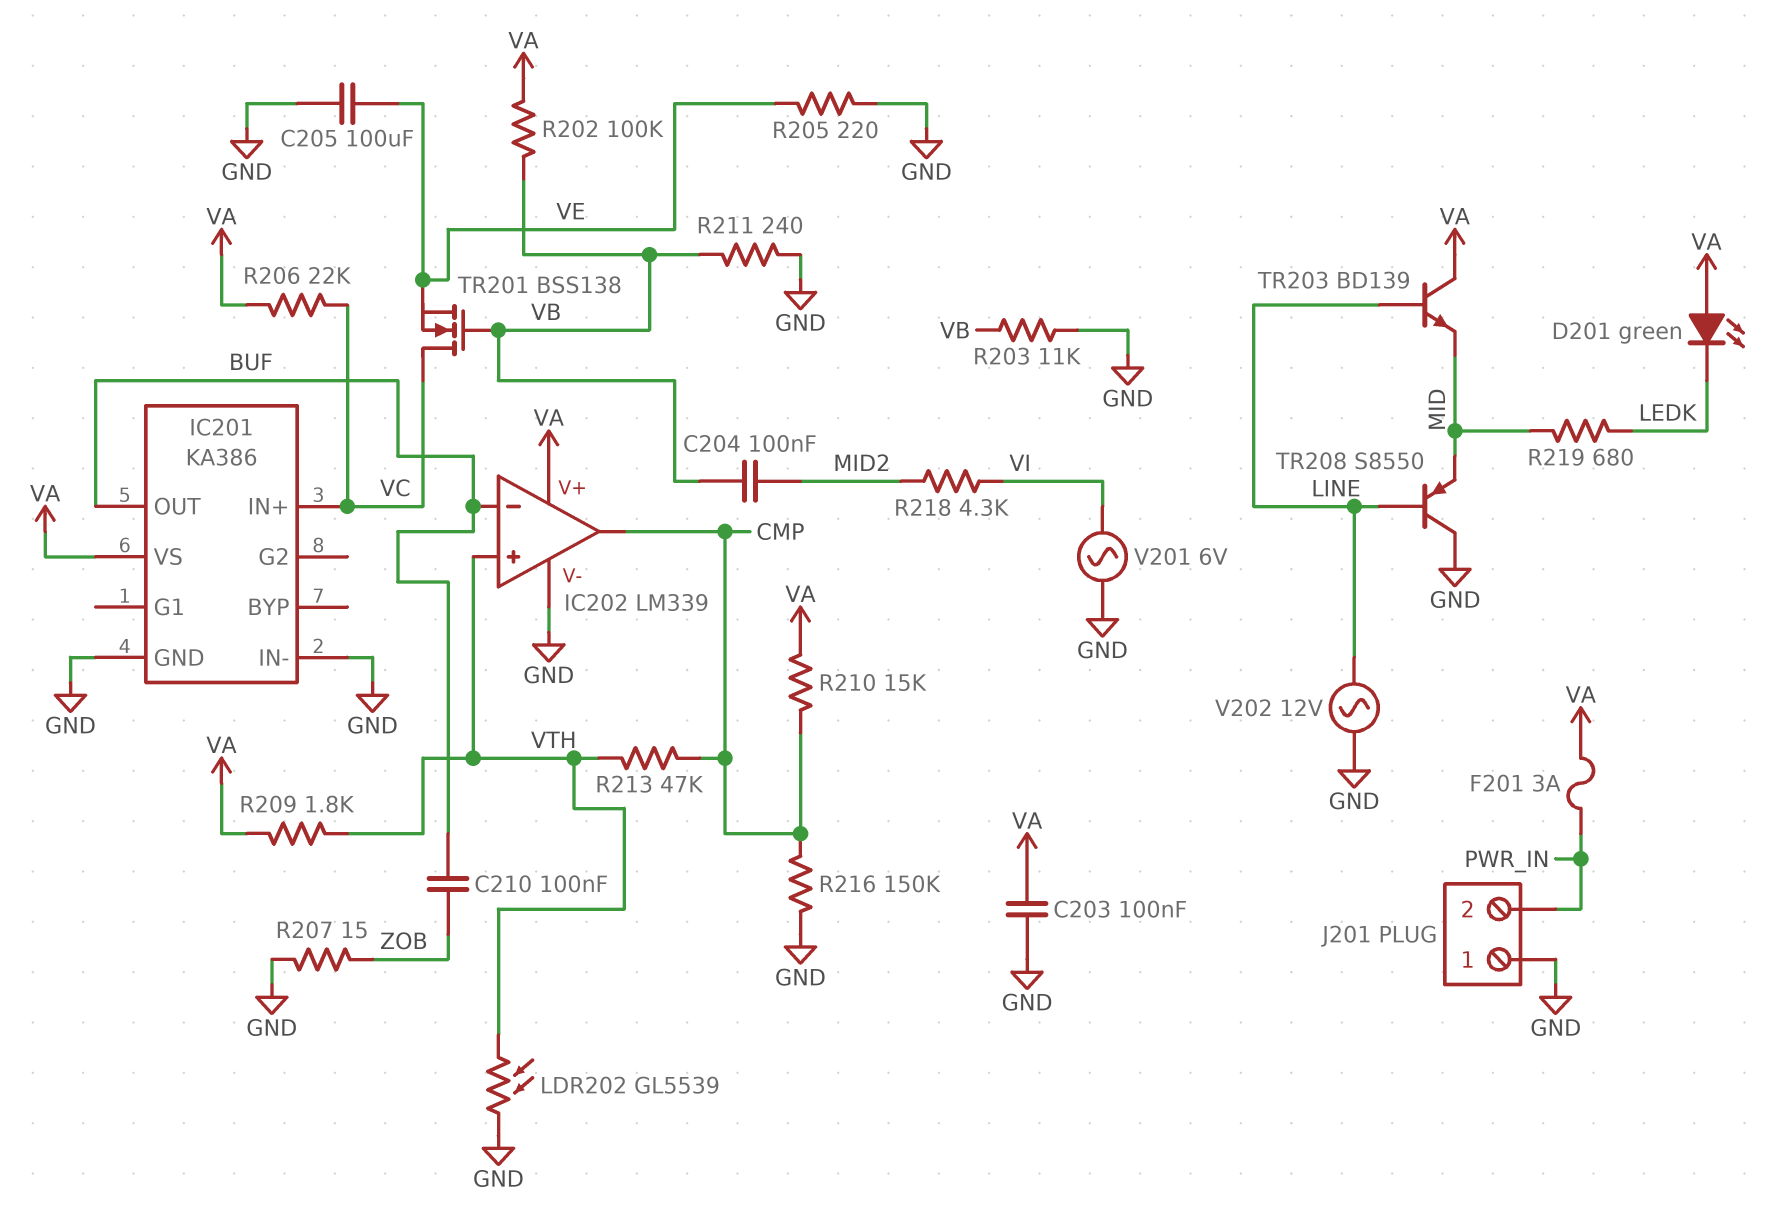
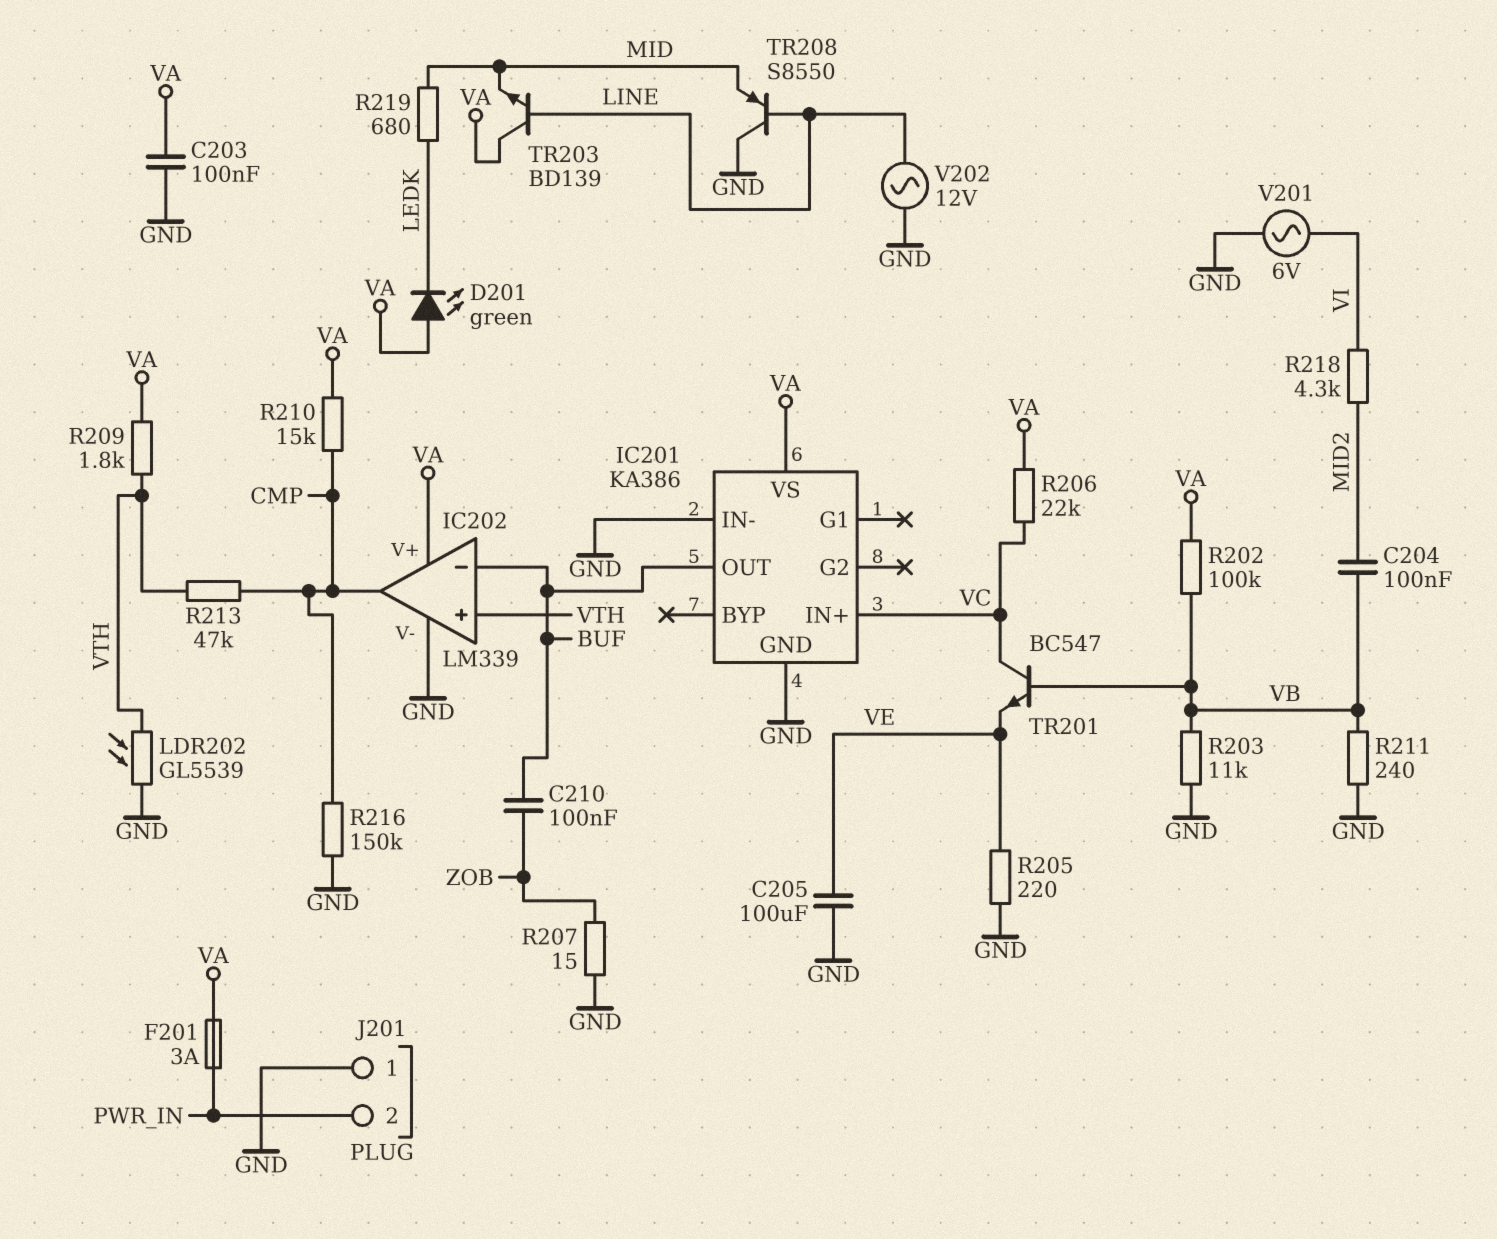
TR201: NMOS BSS138 (G VB, D VC, S VE) -> NPN BC547 (B VB, C VC, E VE)

